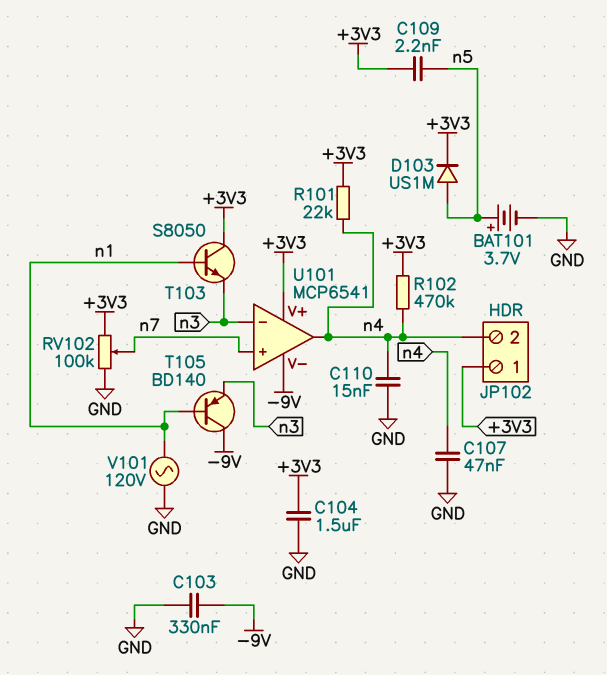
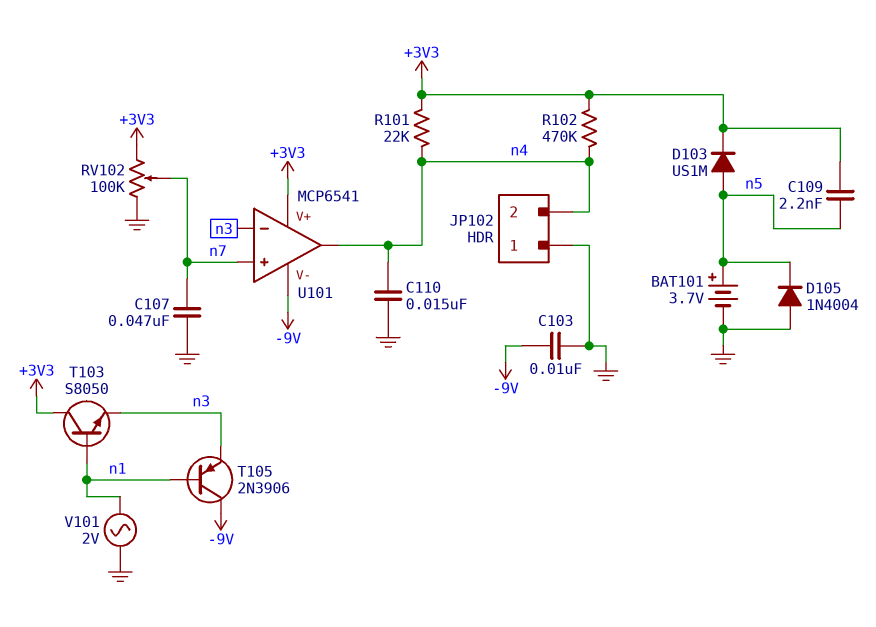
C103: 330nF (-9V, GND) -> 10nF (-9V, GND)
C104: 1.5uF (+3V3, GND) -> none
C107: 47nF (GND, n4) -> 47nF (GND, n7)
D105: none -> diode 1N4004 (A GND, K n5)
JP102 pin 1: +3V3 -> GND
T105: PNP BD140 (B n1, C -9V, E n3) -> PNP 2N3906 (B n1, C -9V, E n3)
V101: AC 120V (GND, n1) -> AC 2V (GND, n1)

